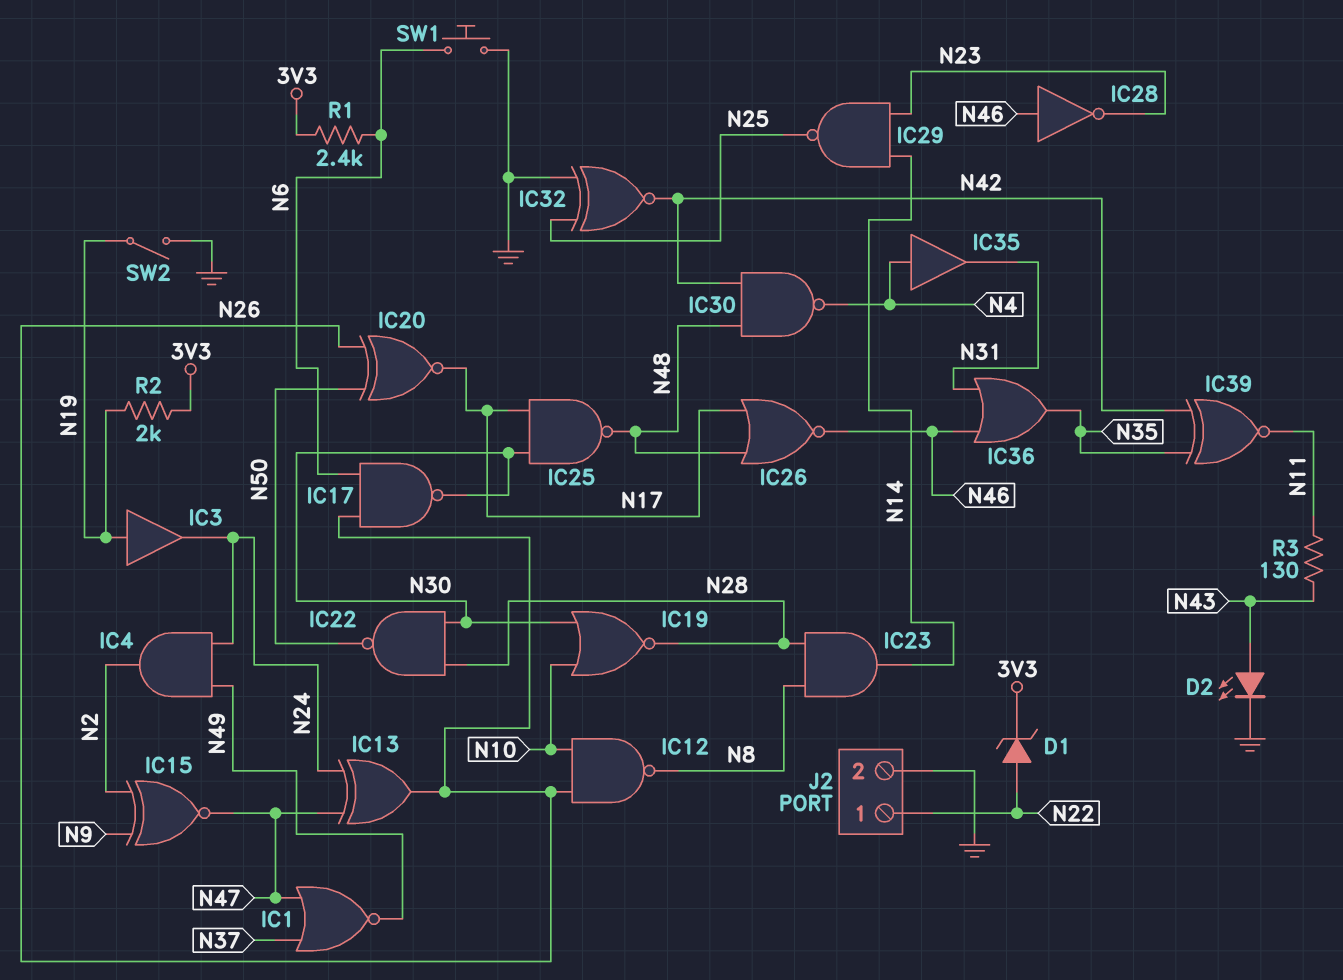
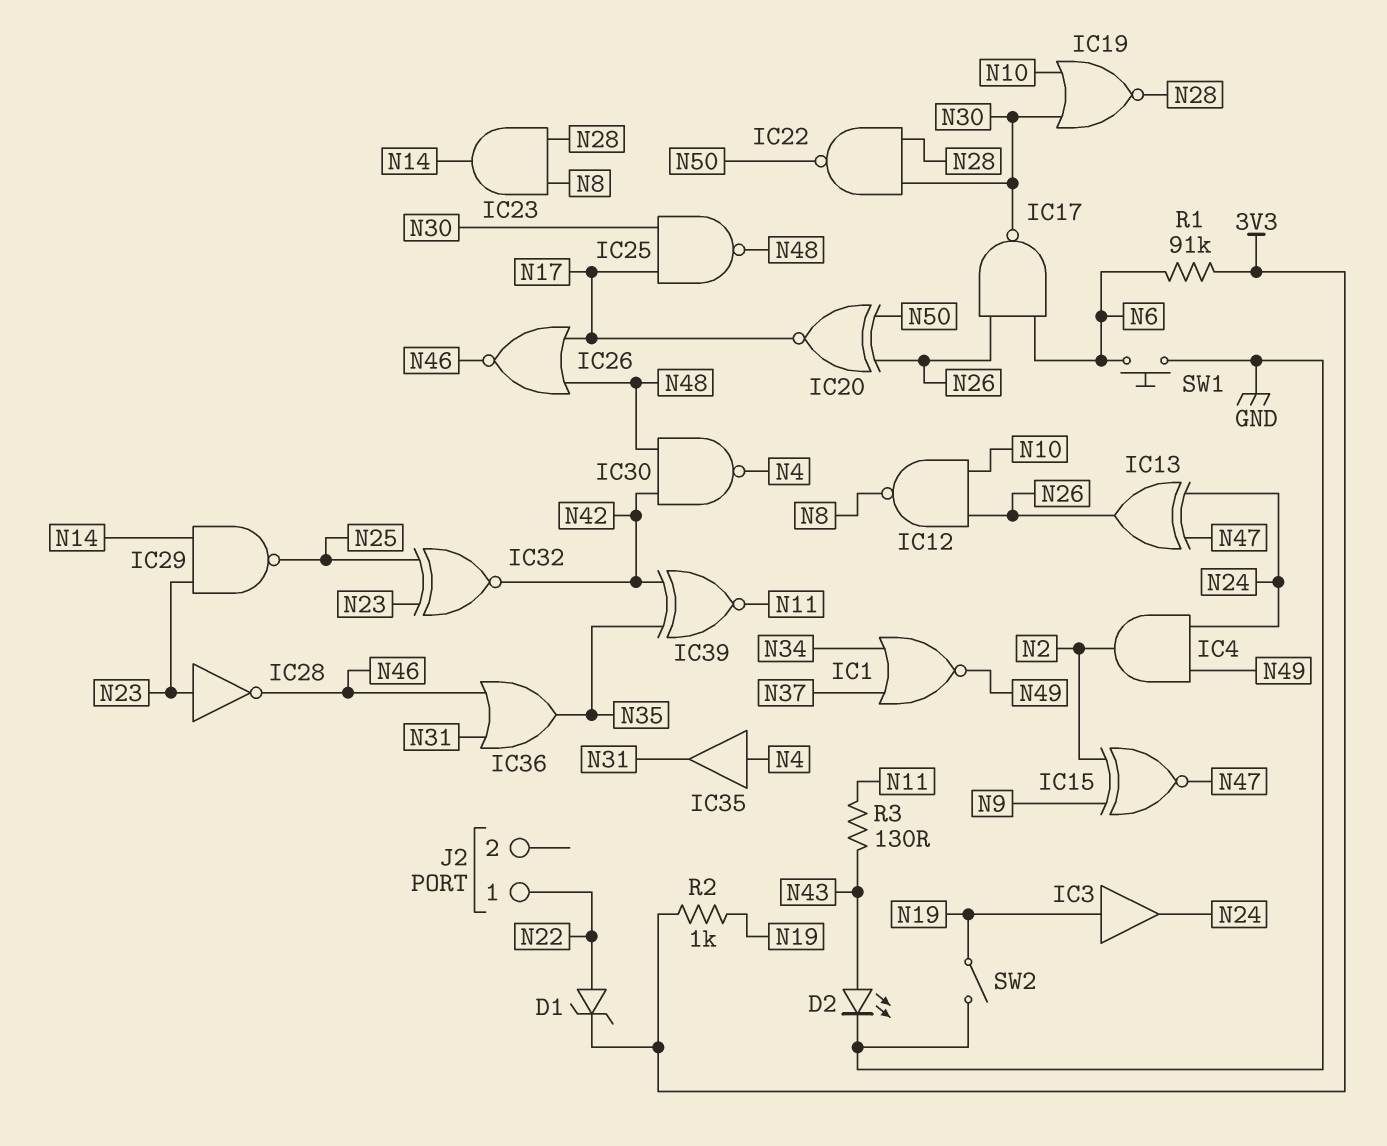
IC1: NOR (in N37, in N47, out N49) -> NOR (in N34, in N37, out N49)
IC28: NOT (in N46, out N23) -> NOT (in N23, out N46)
IC32: XNOR (in GND, in N25, out N42) -> XNOR (in N23, in N25, out N42)
J2 pin 2: GND -> none
R1: 2.4k (3V3, N6) -> 91k (3V3, N6)
R2: 2k (3V3, N19) -> 1k (3V3, N19)

